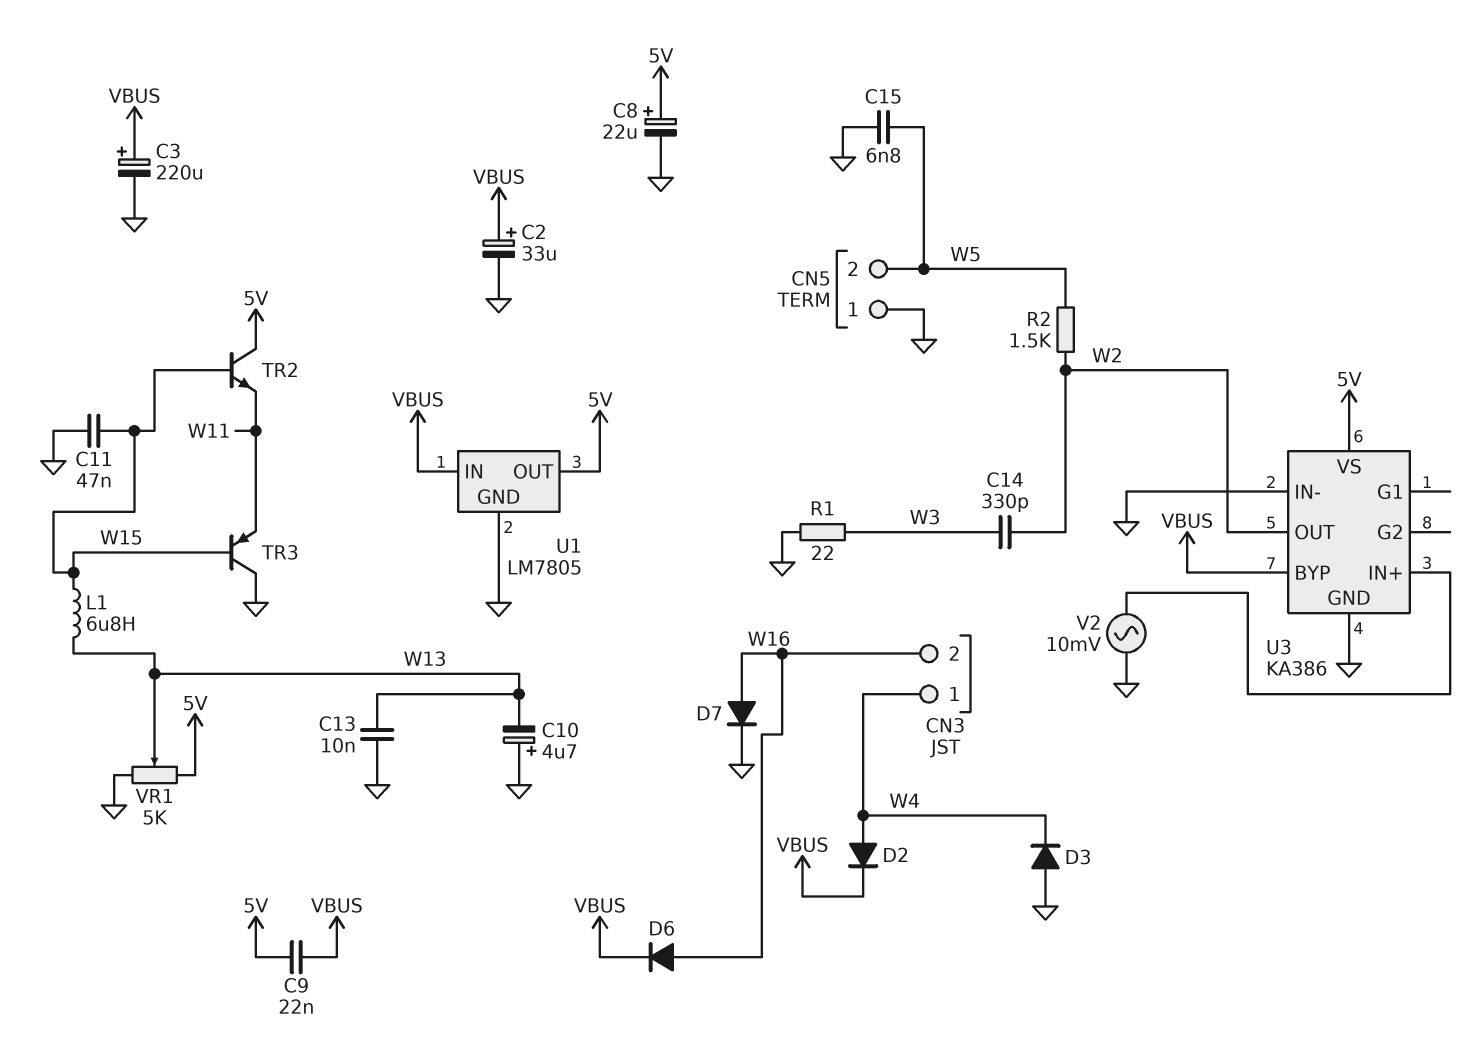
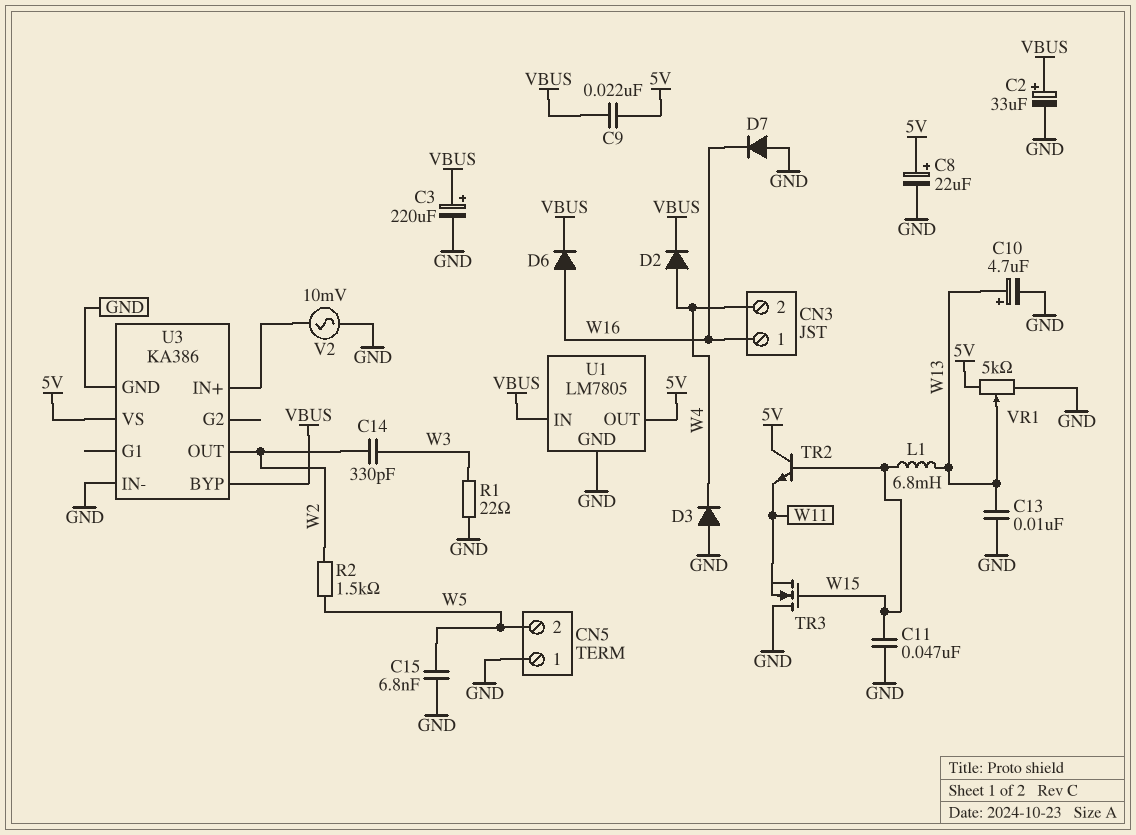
C10: 4.7uF (plus GND, minus W13) -> 4.7uF (plus W13, minus GND)
CN3 pin 1: W4 -> W16
CN3 pin 2: W16 -> W4
D7: diode (A W16, K GND) -> diode (A GND, K W16)
L1: 6.8uH (W13, W15) -> 6.8mH (W13, W15)
TR3: PNP (B W15, C GND, E W11) -> NMOS (G W15, D GND, S W11)

